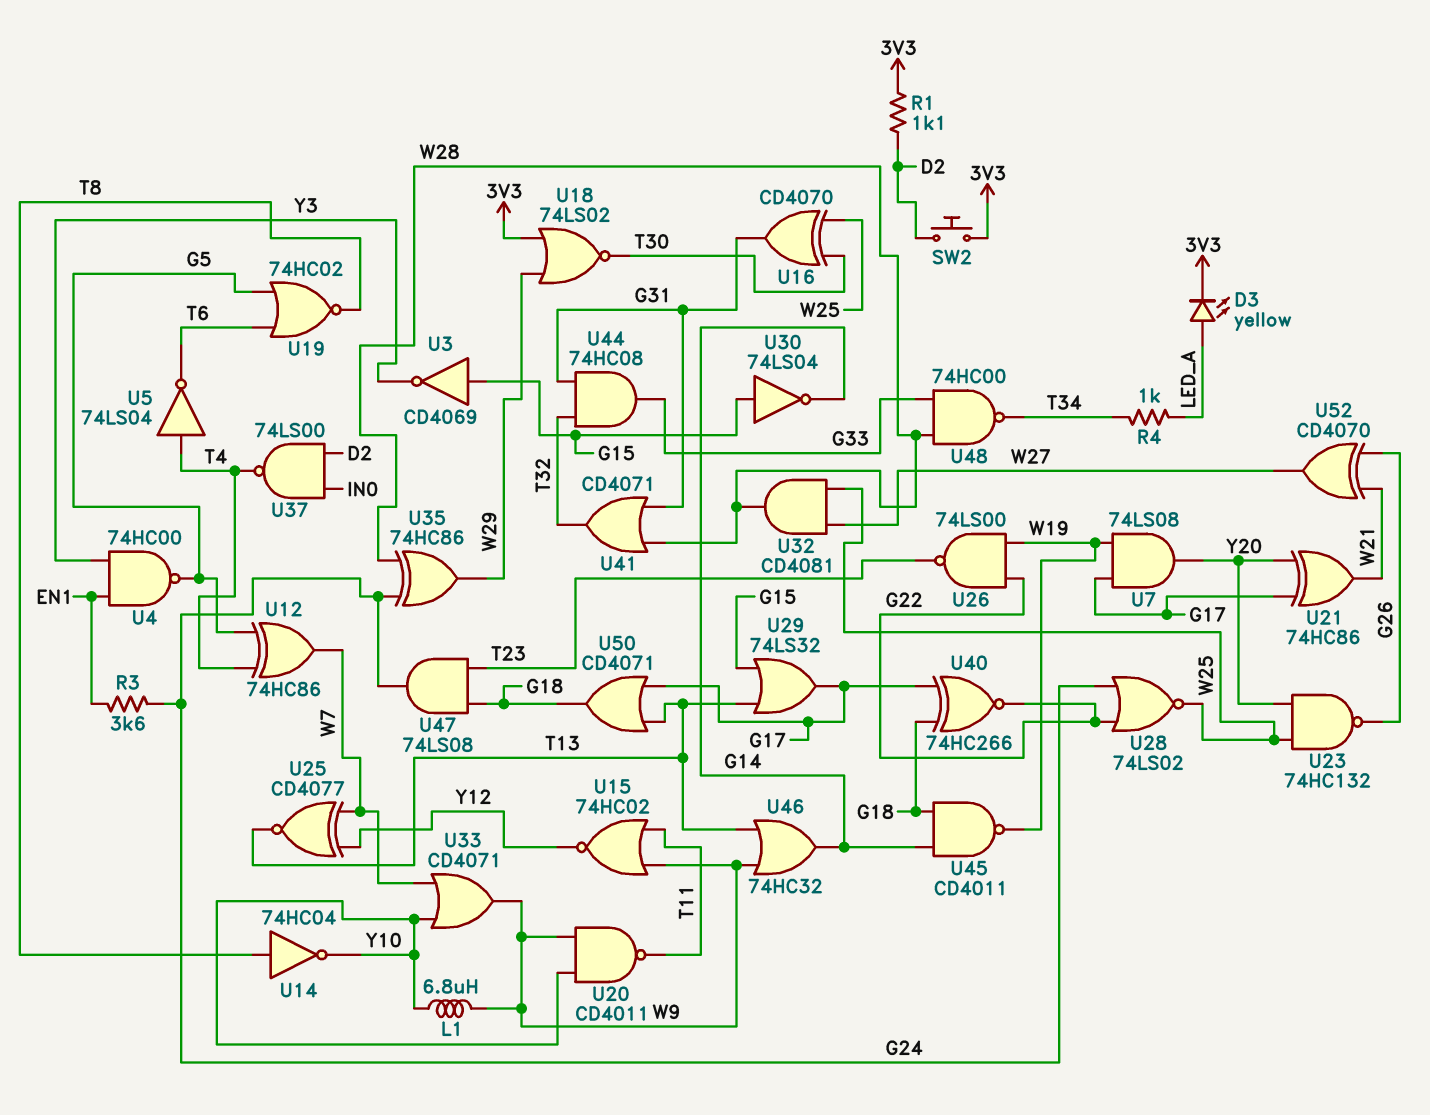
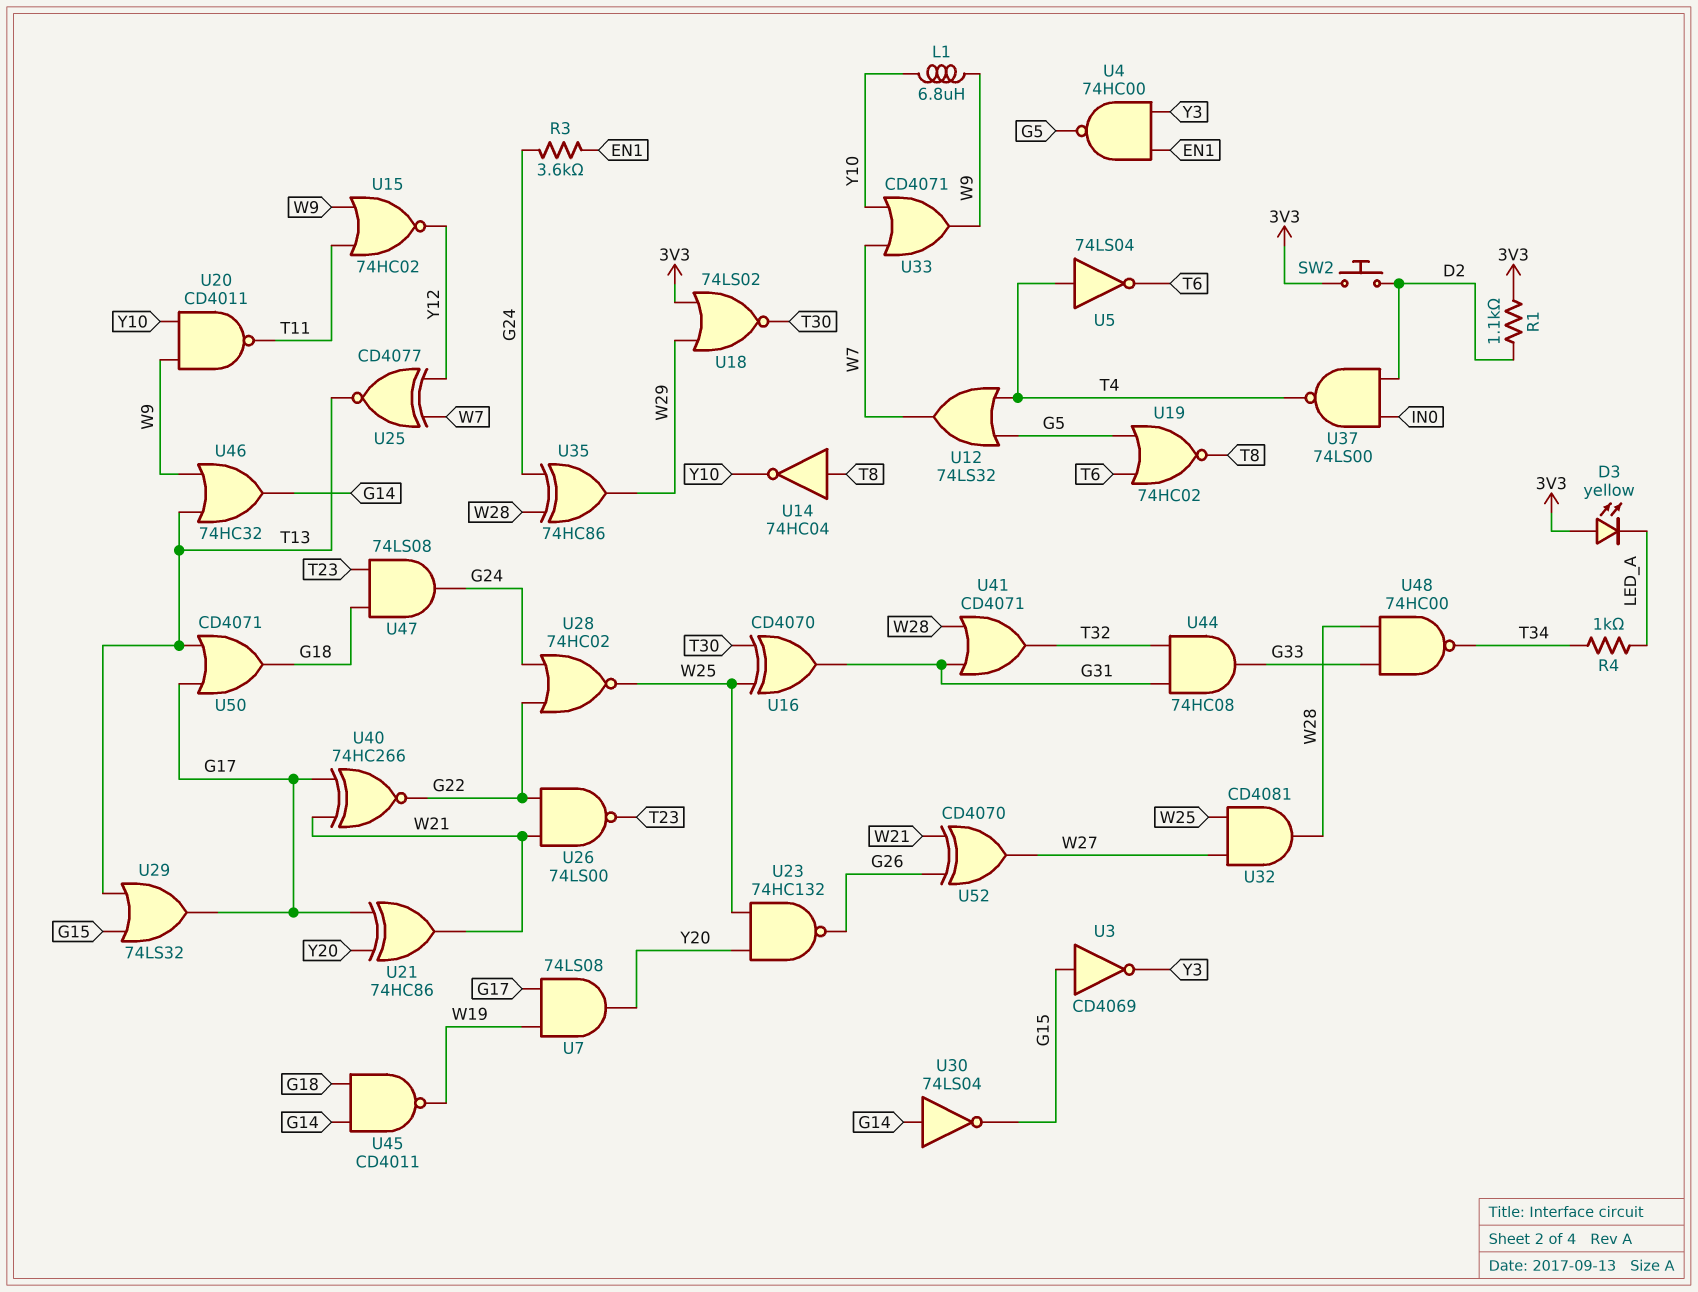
D3: LED yellow (A LED_A, K 3V3) -> LED yellow (A 3V3, K LED_A)
U12: XOR 74HC86 (in G5, in T4, out W7) -> OR 74LS32 (in G5, in T4, out W7)
U26: NAND 74LS00 (in G22, in W19, out T23) -> NAND 74LS00 (in G22, in W21, out T23)
U28: NOR 74LS02 (in G22, in G24, out W25) -> NOR 74HC02 (in G22, in G24, out W25)
U30: NOT 74LS04 (in G15, out G14) -> NOT 74LS04 (in G14, out G15)
U40: XNOR 74HC266 (in G17, in G18, out G22) -> XNOR 74HC266 (in G17, in W21, out G22)

